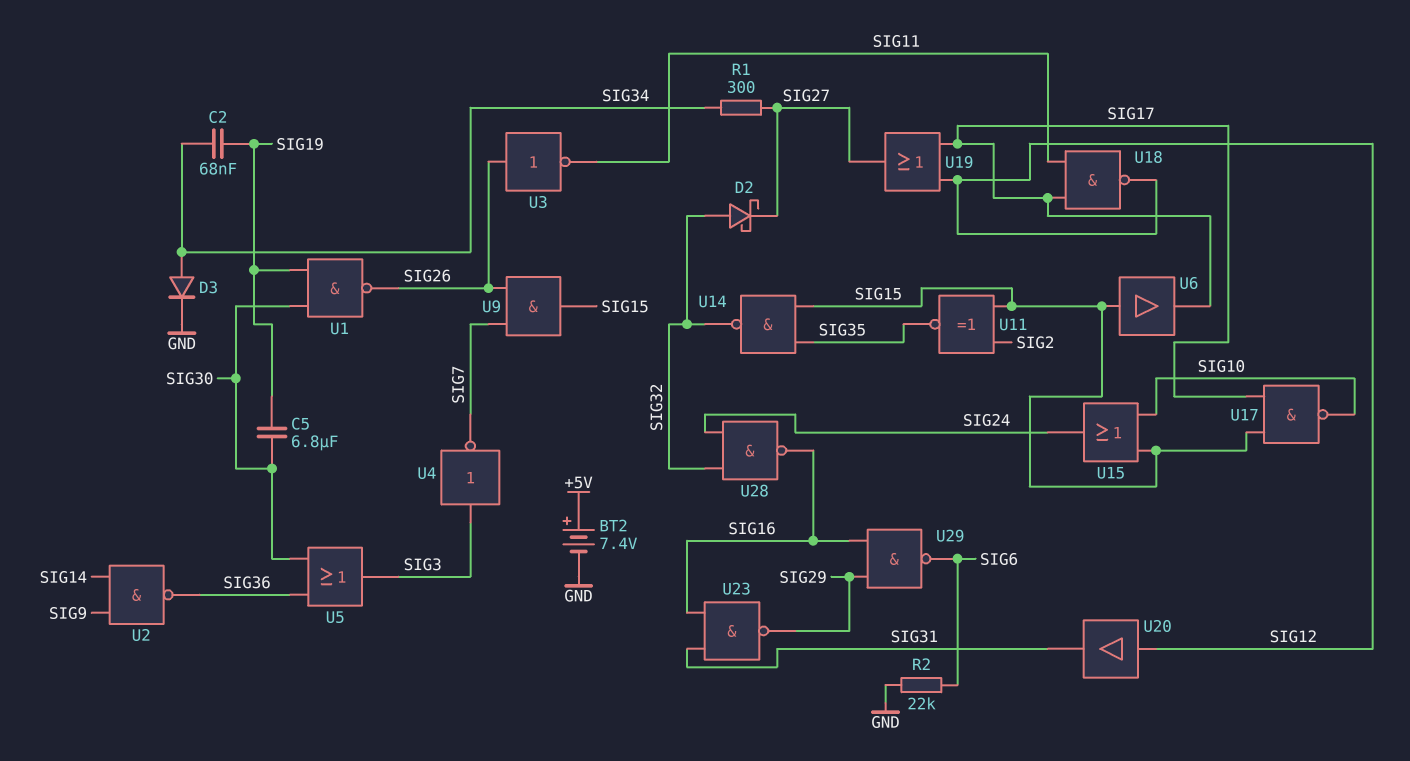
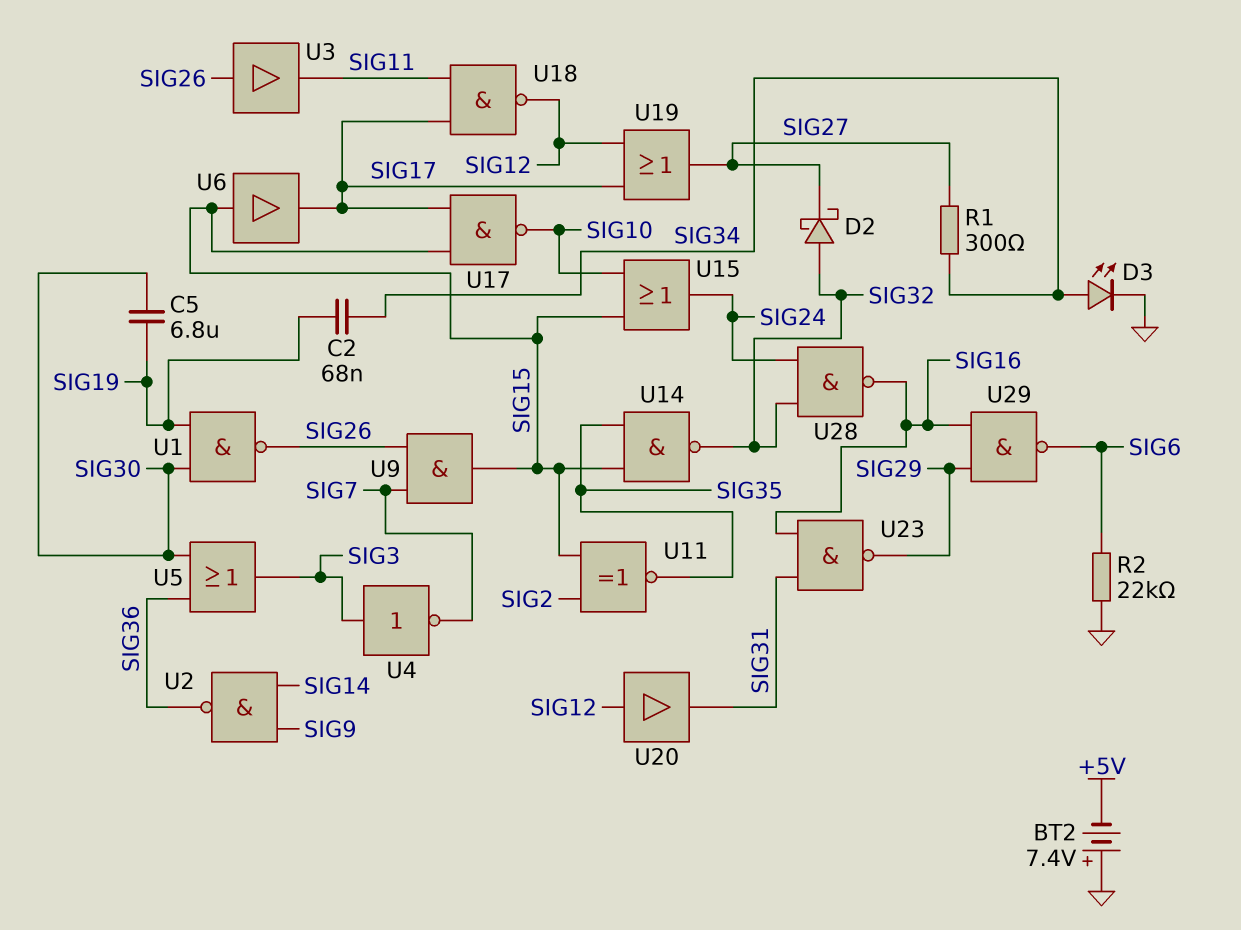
BT2: 7.4V (plus +5V, minus GND) -> 7.4V (plus GND, minus +5V)
D3: diode (A SIG34, K GND) -> LED (A SIG34, K GND)
U3: NOT (in SIG26, out SIG11) -> buffer (in SIG26, out SIG11)

